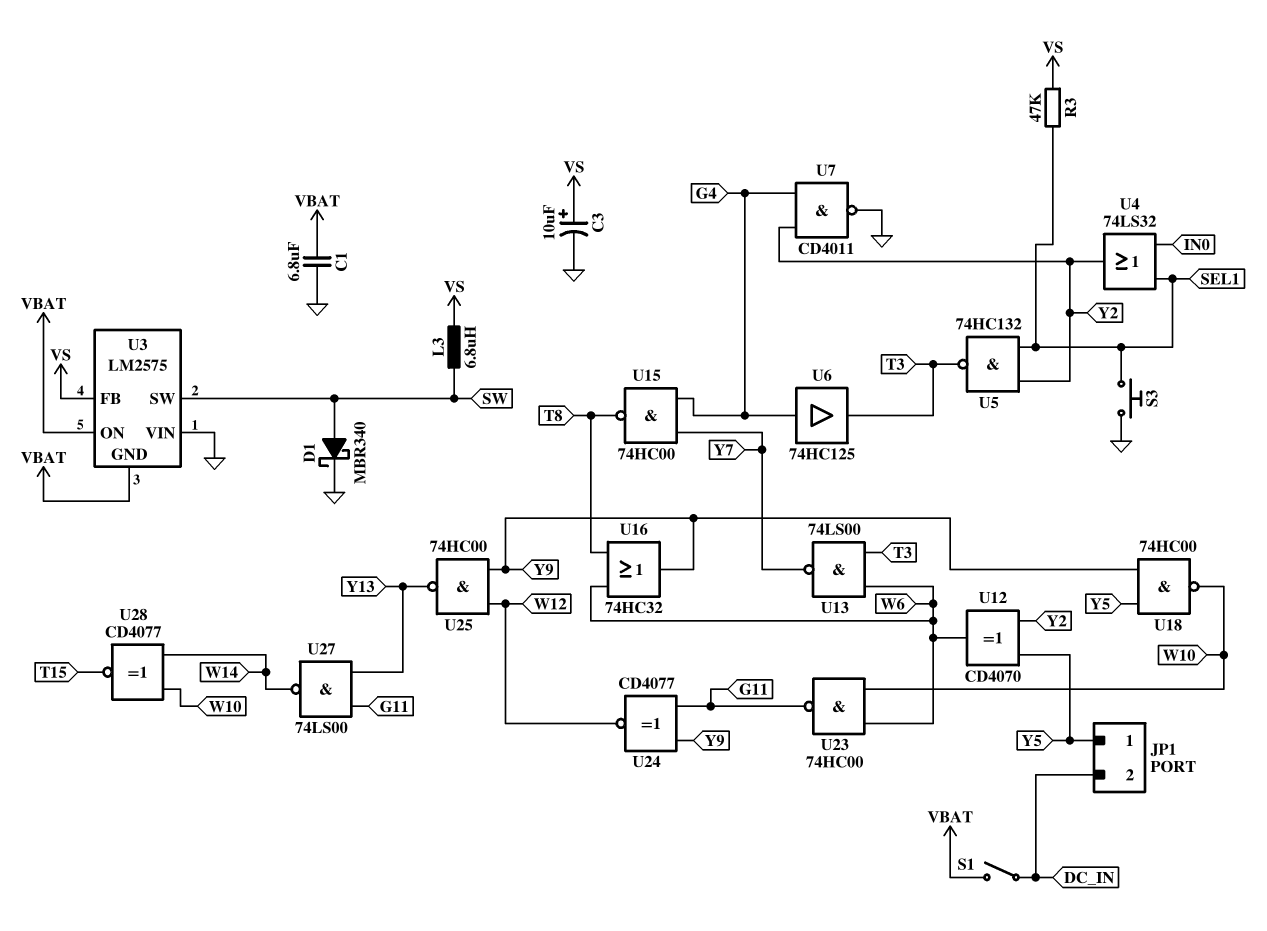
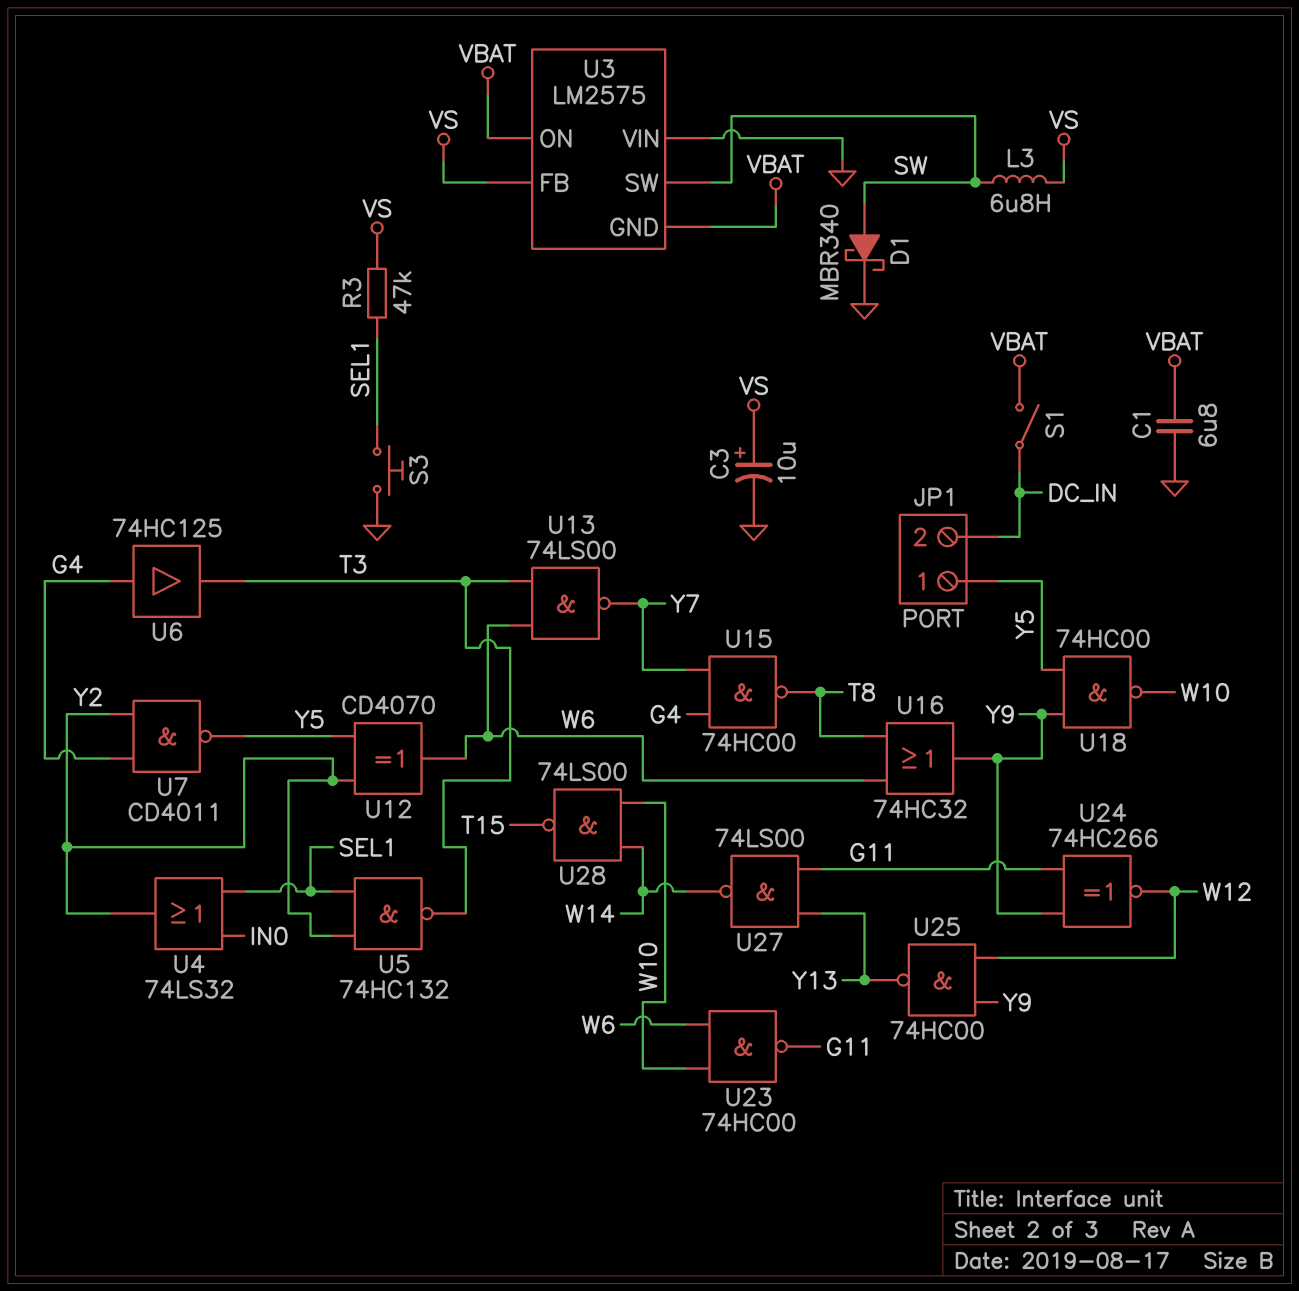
U7: NAND CD4011 (in G4, in Y2, out GND) -> NAND CD4011 (in G4, in Y2, out Y5)
U24: XNOR CD4077 (in G11, in Y9, out W12) -> XNOR 74HC266 (in G11, in Y9, out W12)
U28: XNOR CD4077 (in W10, in W14, out T15) -> NAND 74LS00 (in W10, in W14, out T15)

